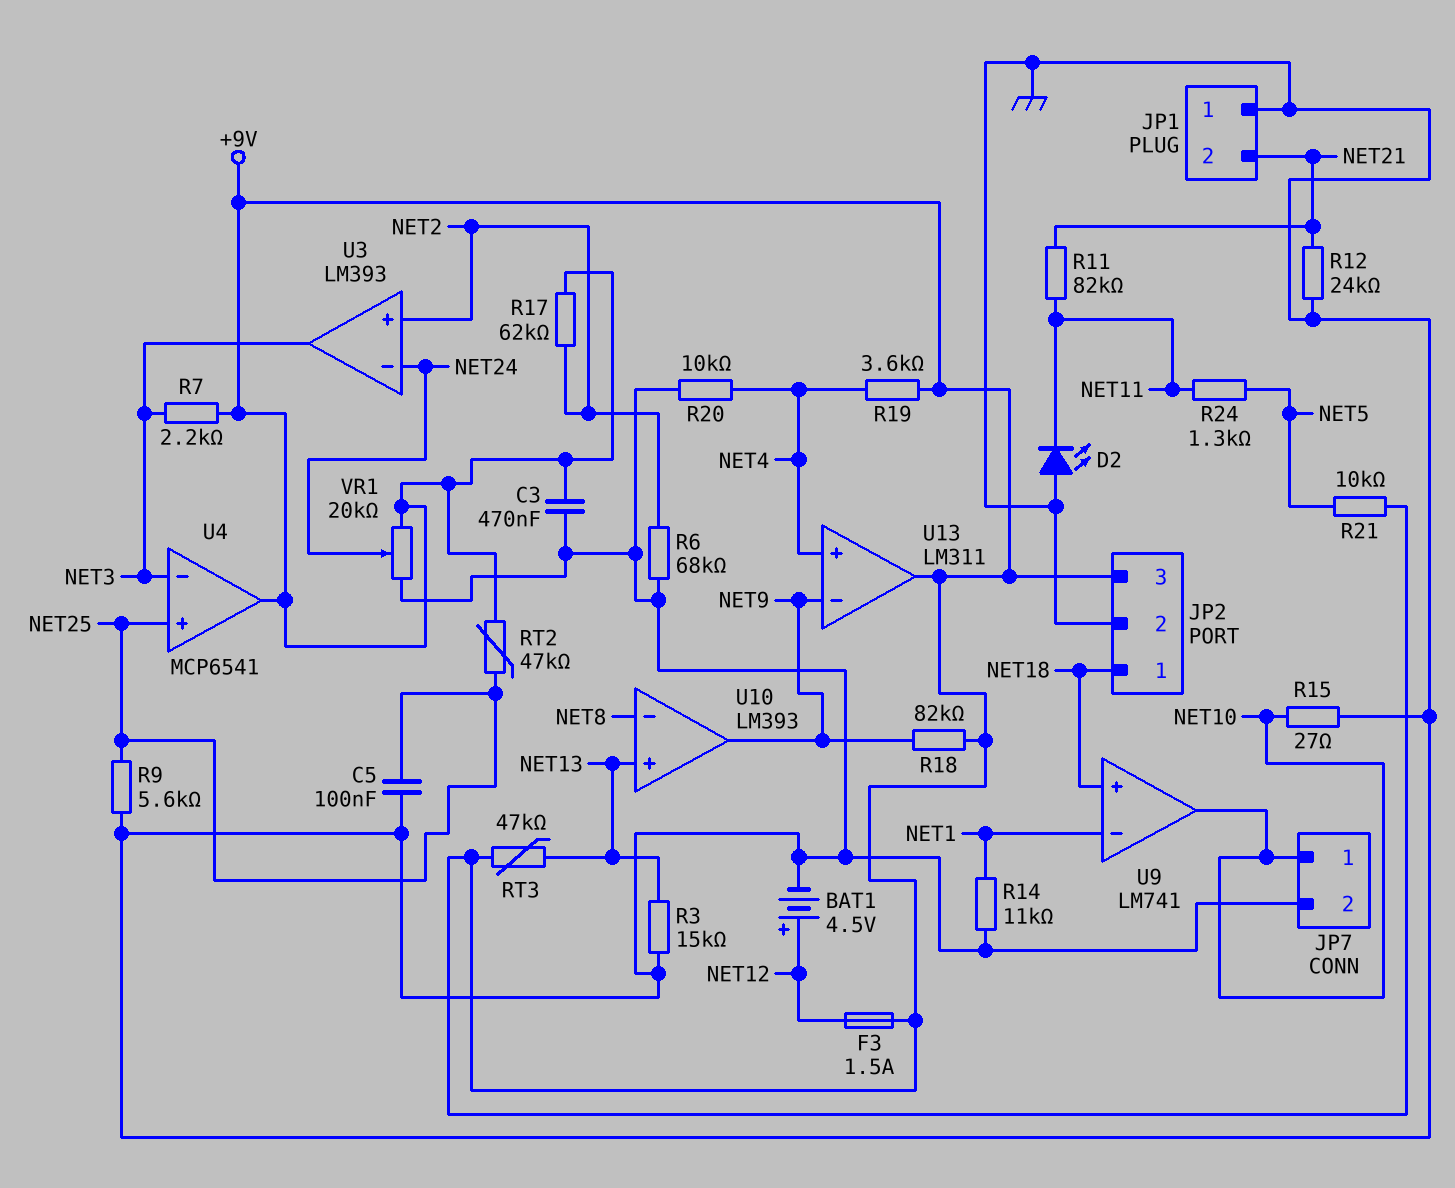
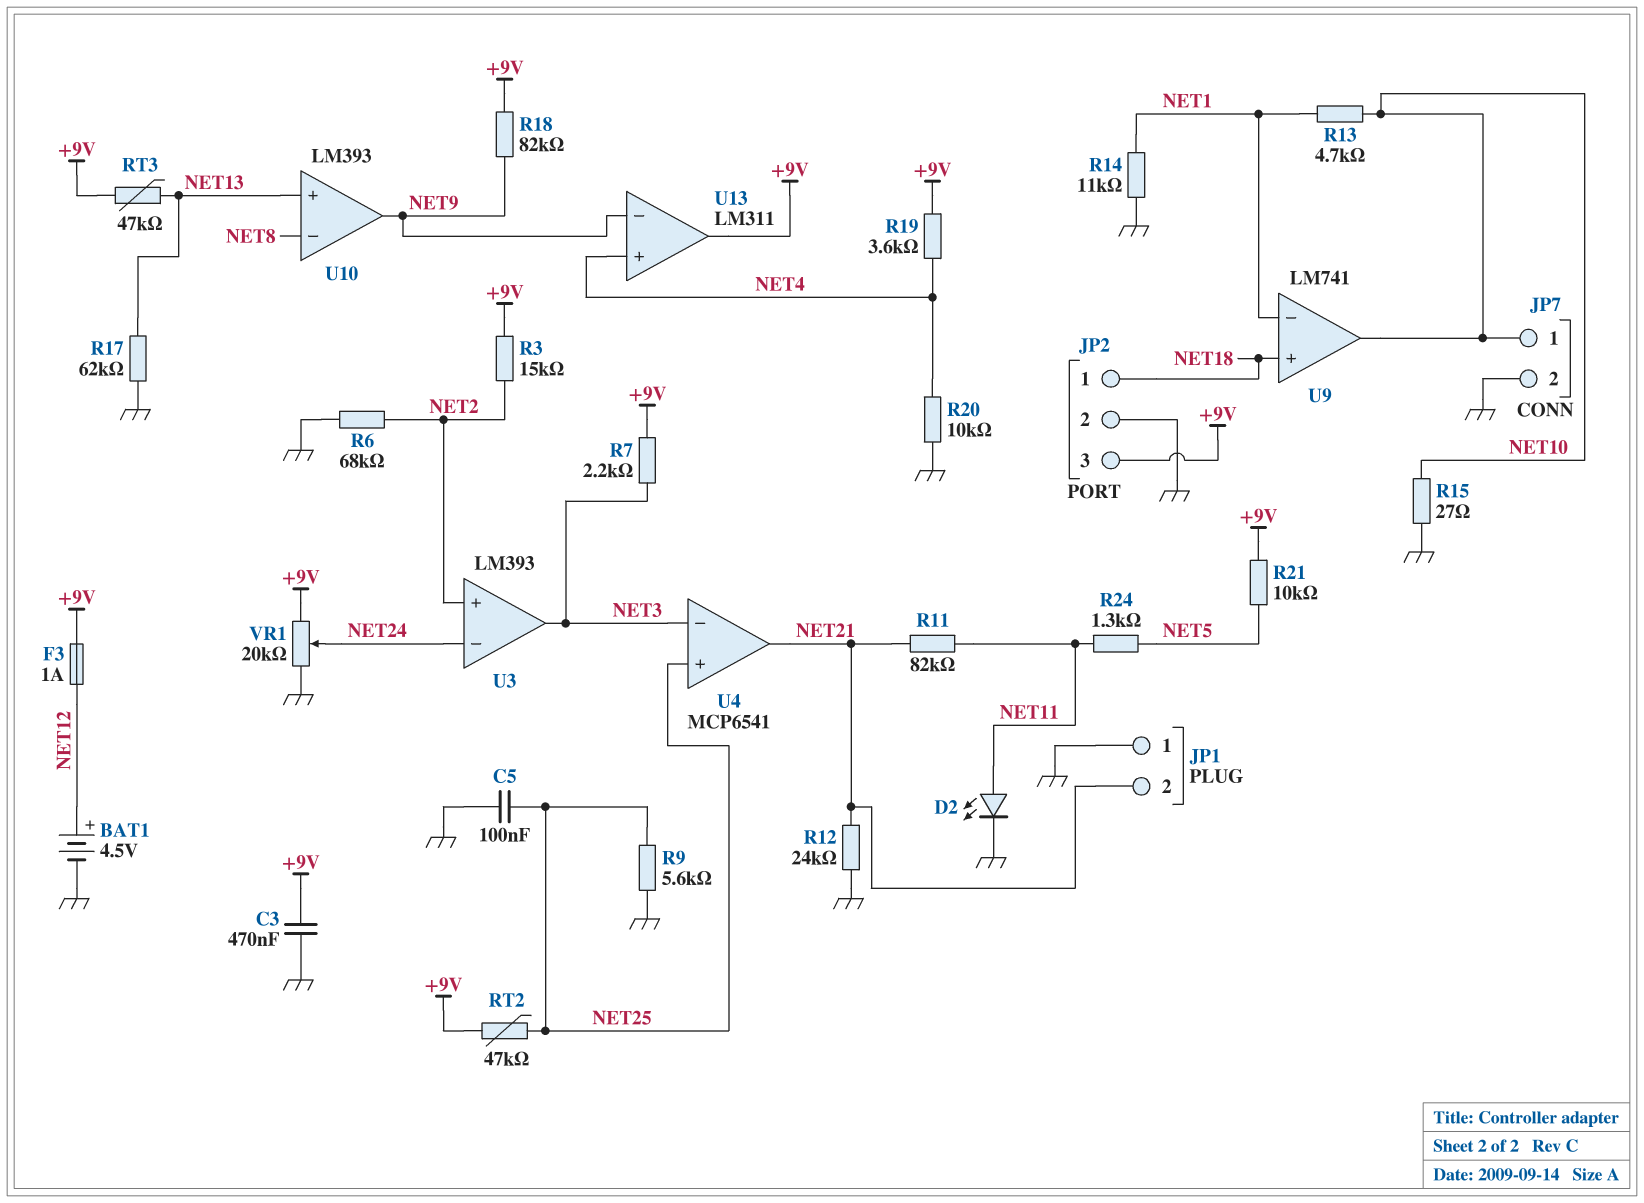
D2: LED (A GND, K NET11) -> LED (A NET11, K GND)
F3: 1.5A (+9V, NET12) -> 1A (+9V, NET12)
R3: 15k (GND, NET13) -> 15k (+9V, NET2)
R13: none -> 4.7k (NET1, NET10)
R17: 62k (+9V, NET2) -> 62k (GND, NET13)
U4 pin out: +9V -> NET21

